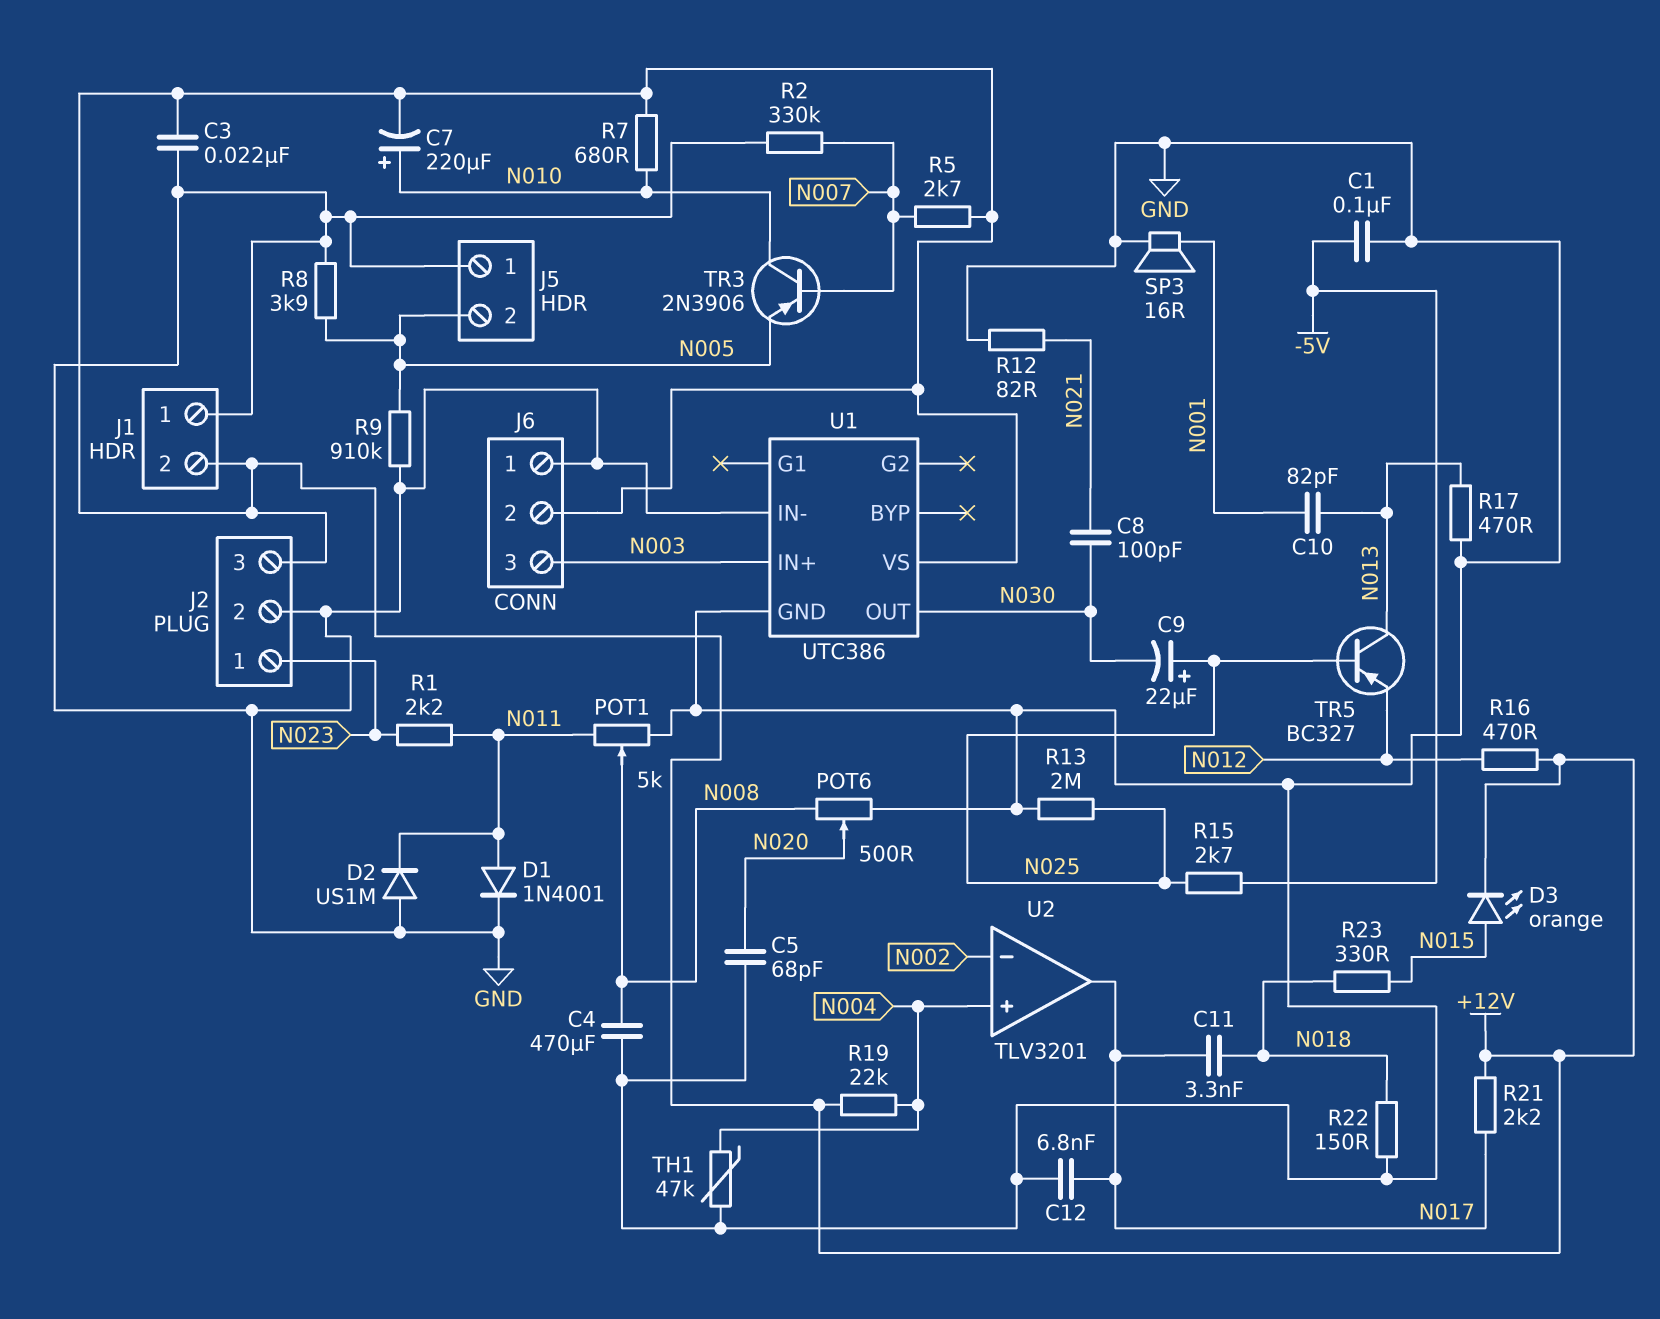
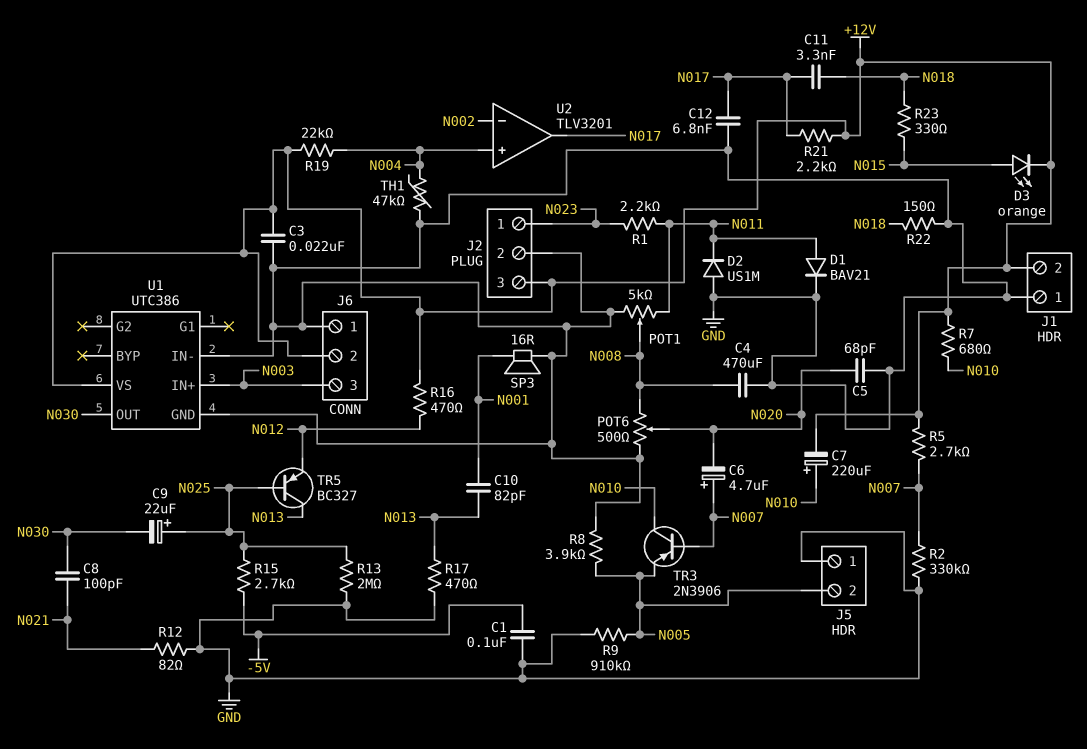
C6: none -> 4.7uF (plus N007, minus N020)
D1: diode 1N4001 (A N011, K GND) -> diode BAV21 (A N011, K GND)

